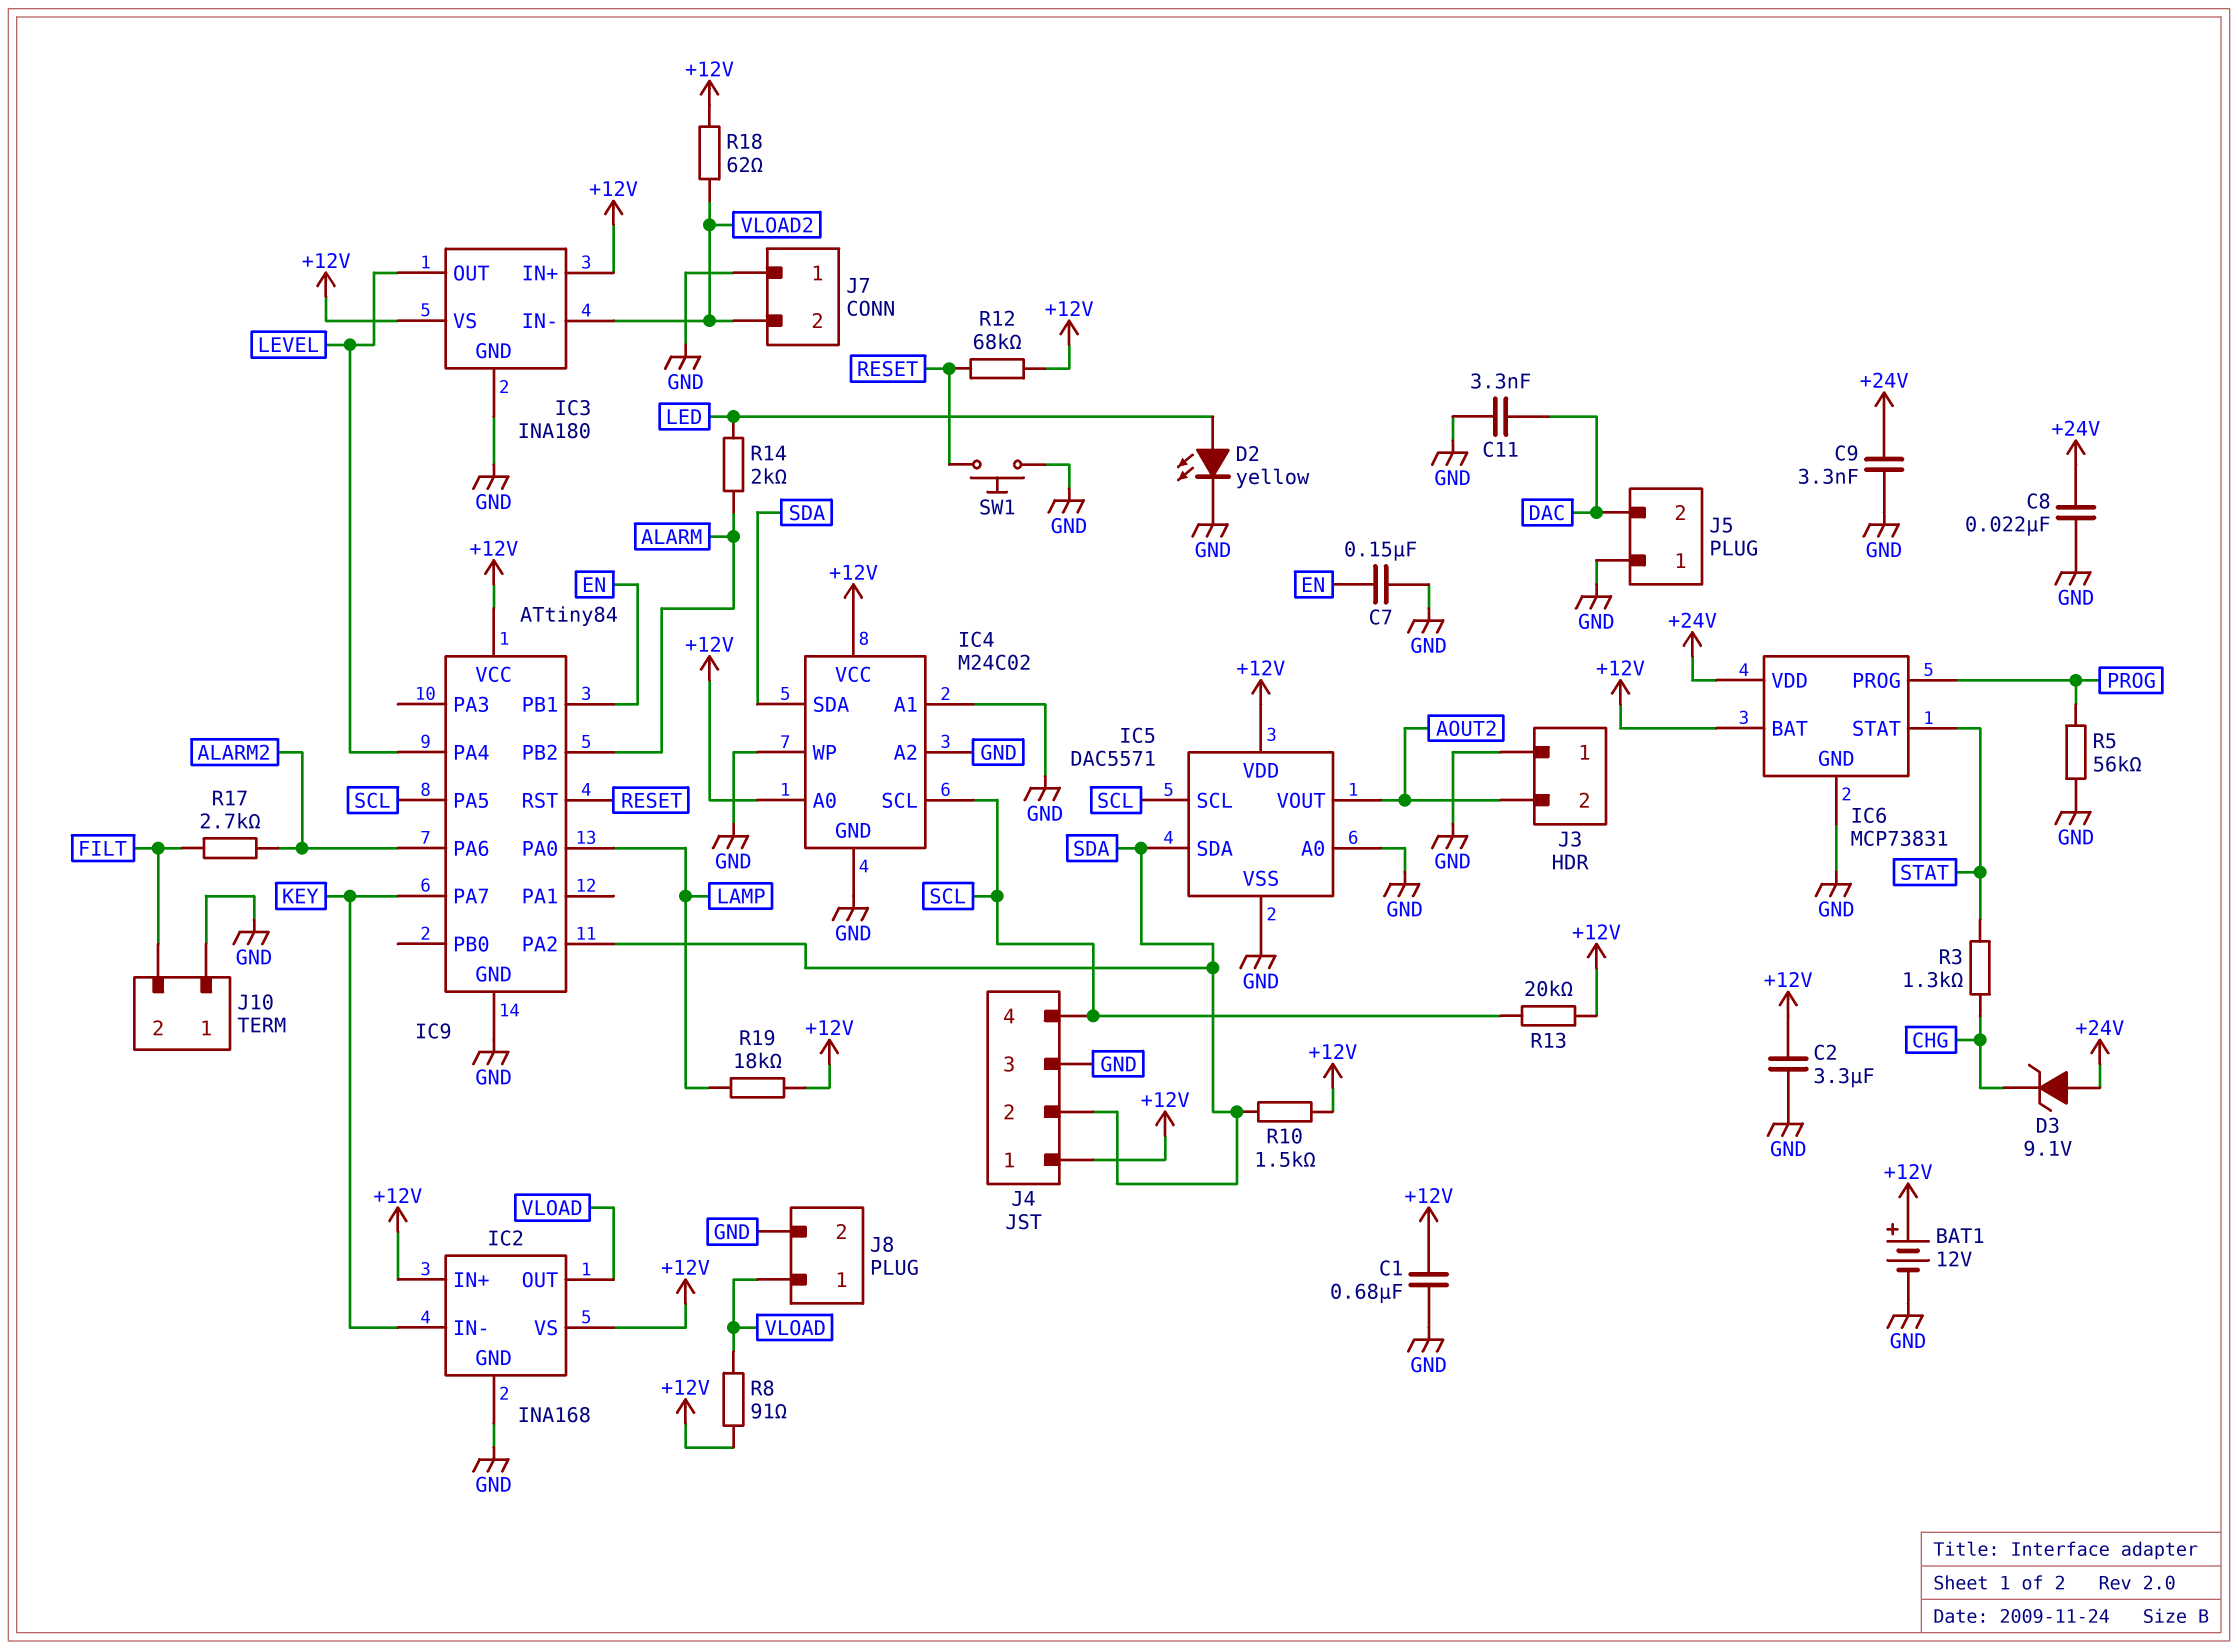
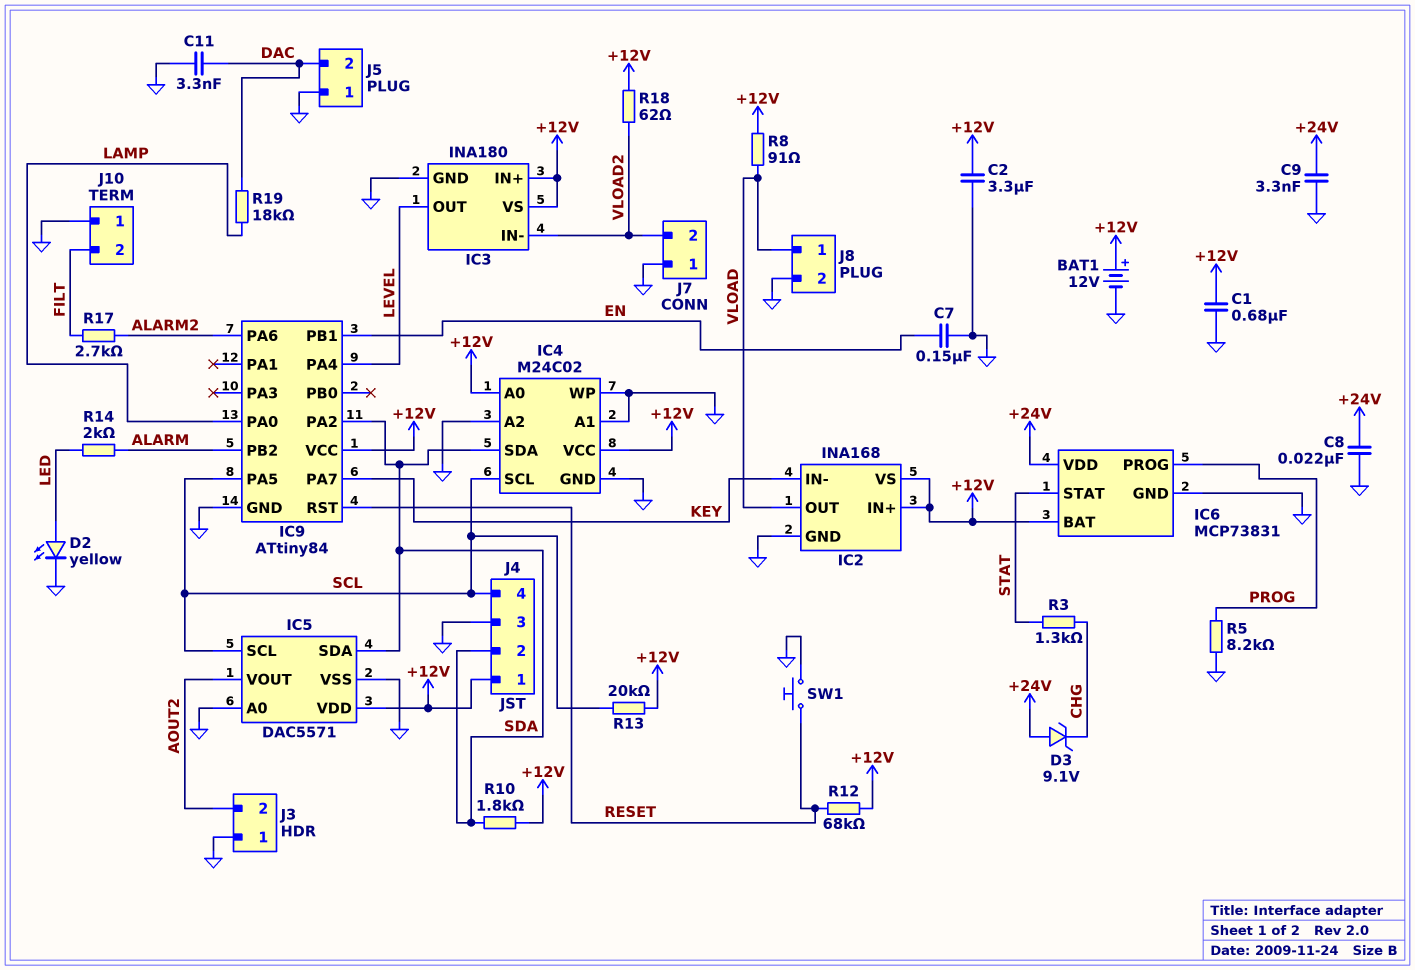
R5: 56k (GND, PROG) -> 8.2k (GND, PROG)
R10: 1.5k (+12V, SDA) -> 1.8k (+12V, SDA)
R19: 18k (+12V, LAMP) -> 18k (DAC, LAMP)

